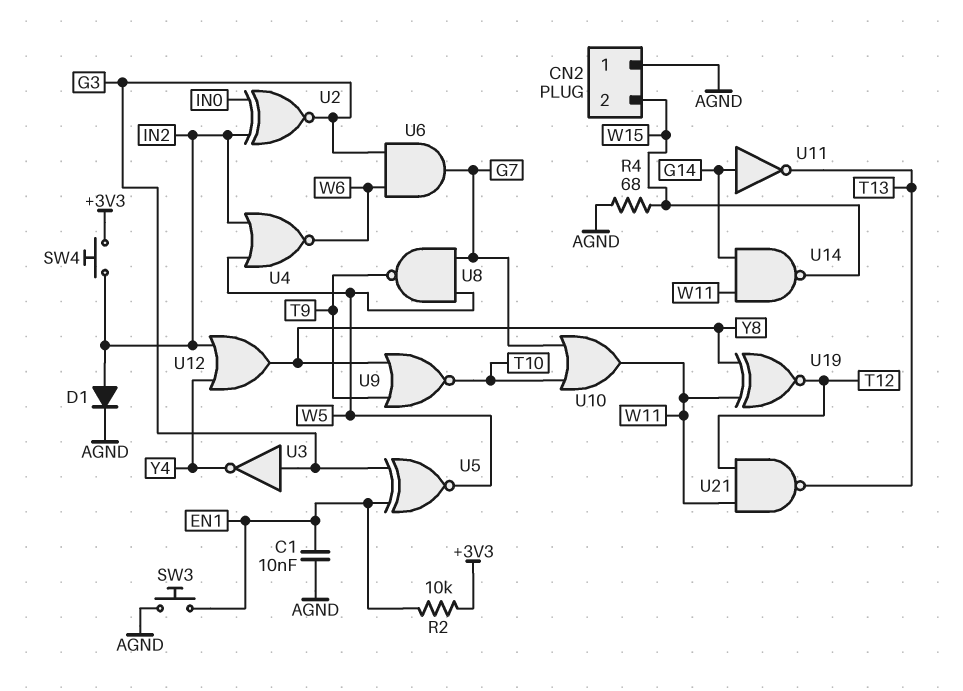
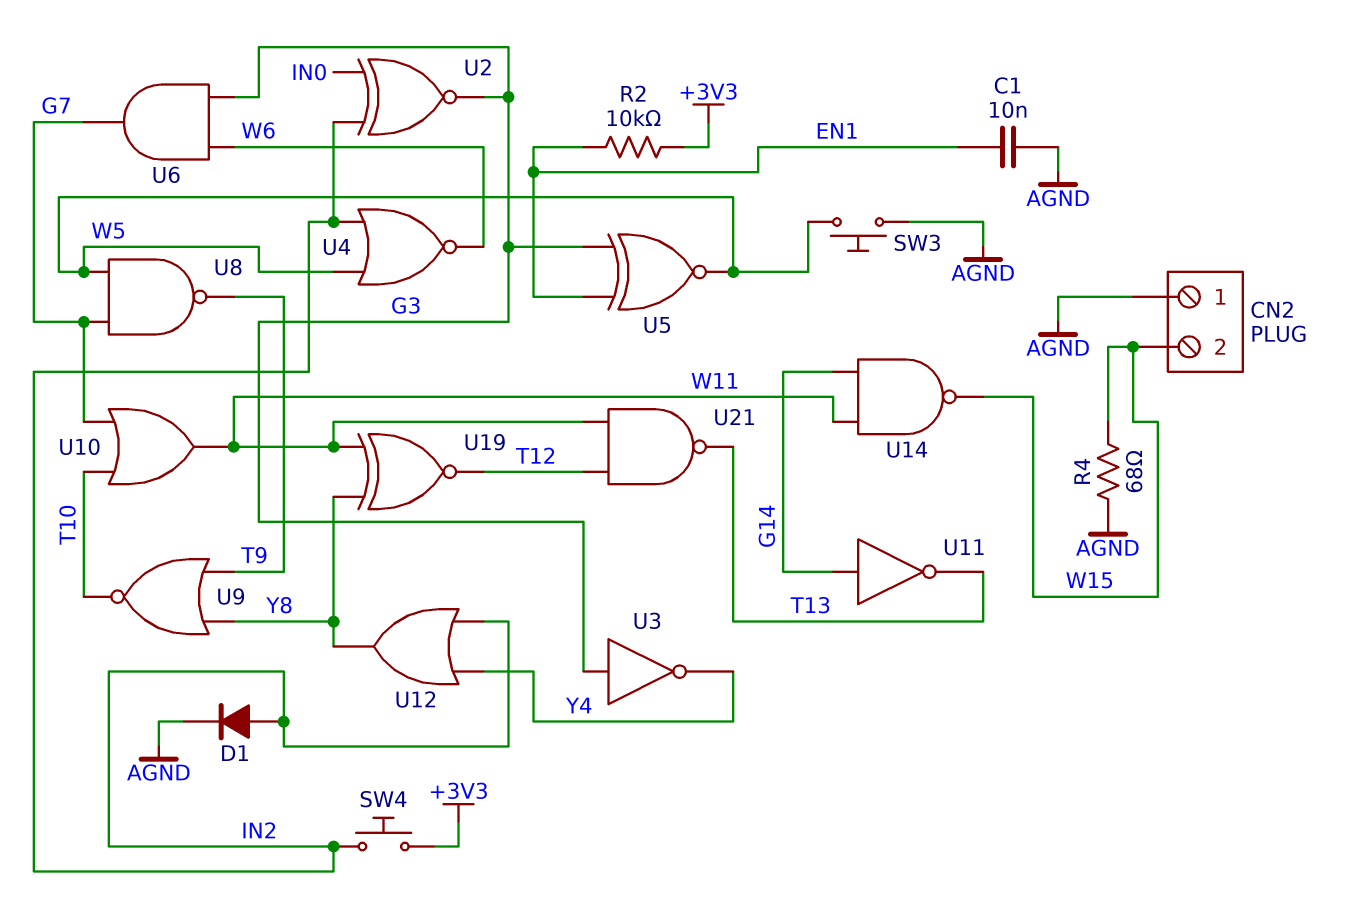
SW3: button (AGND, EN1) -> button (AGND, W5)

